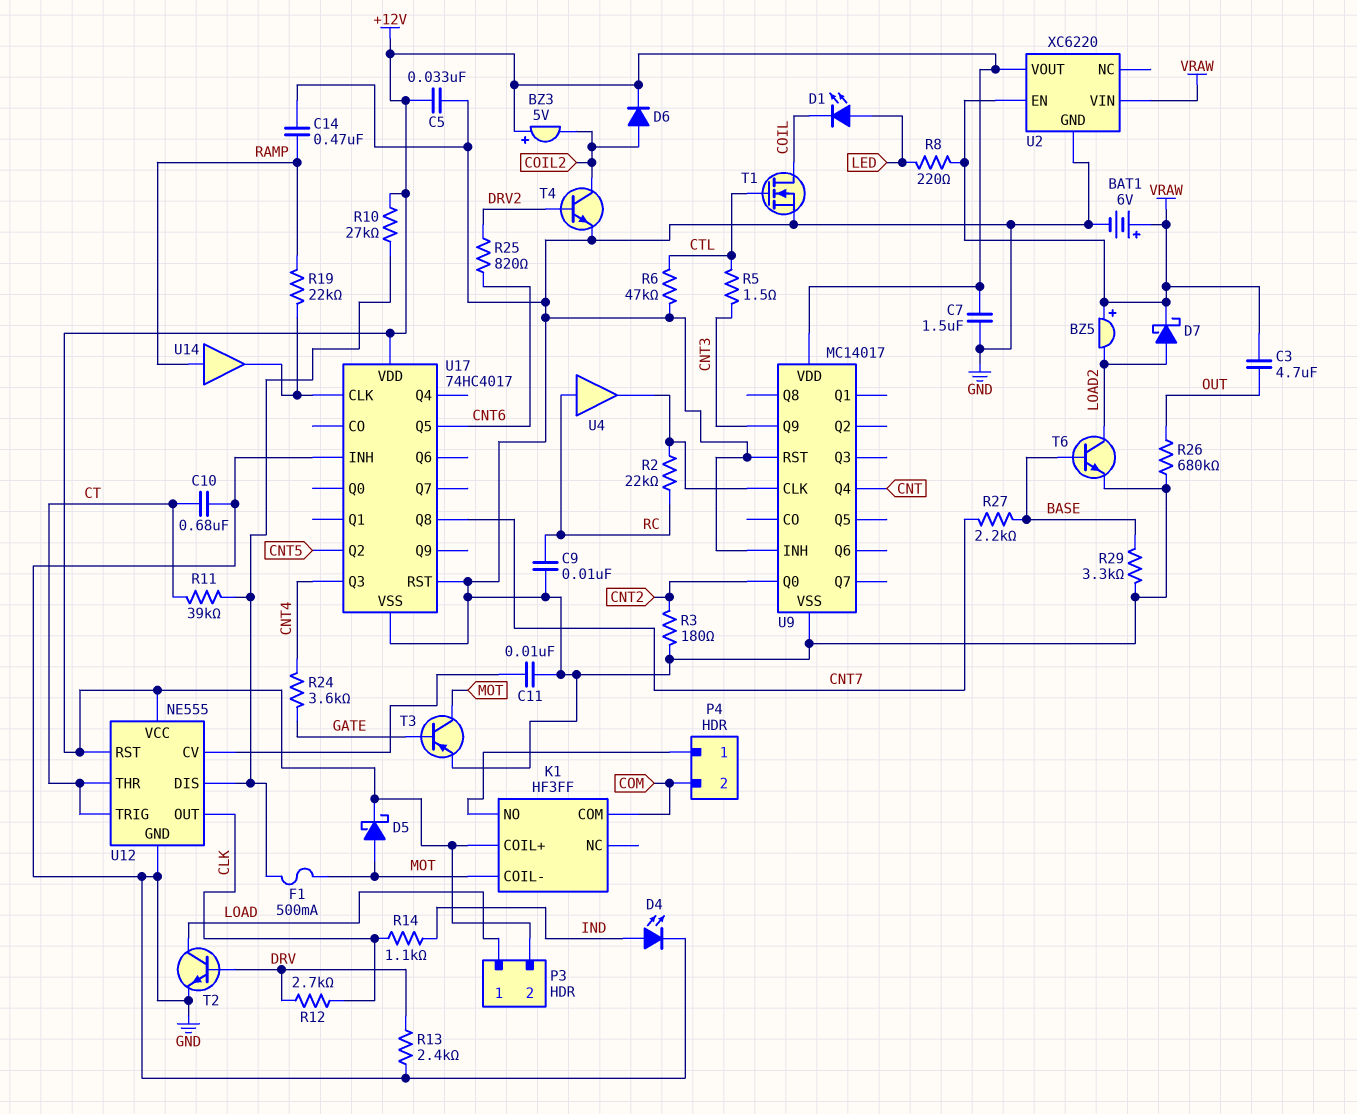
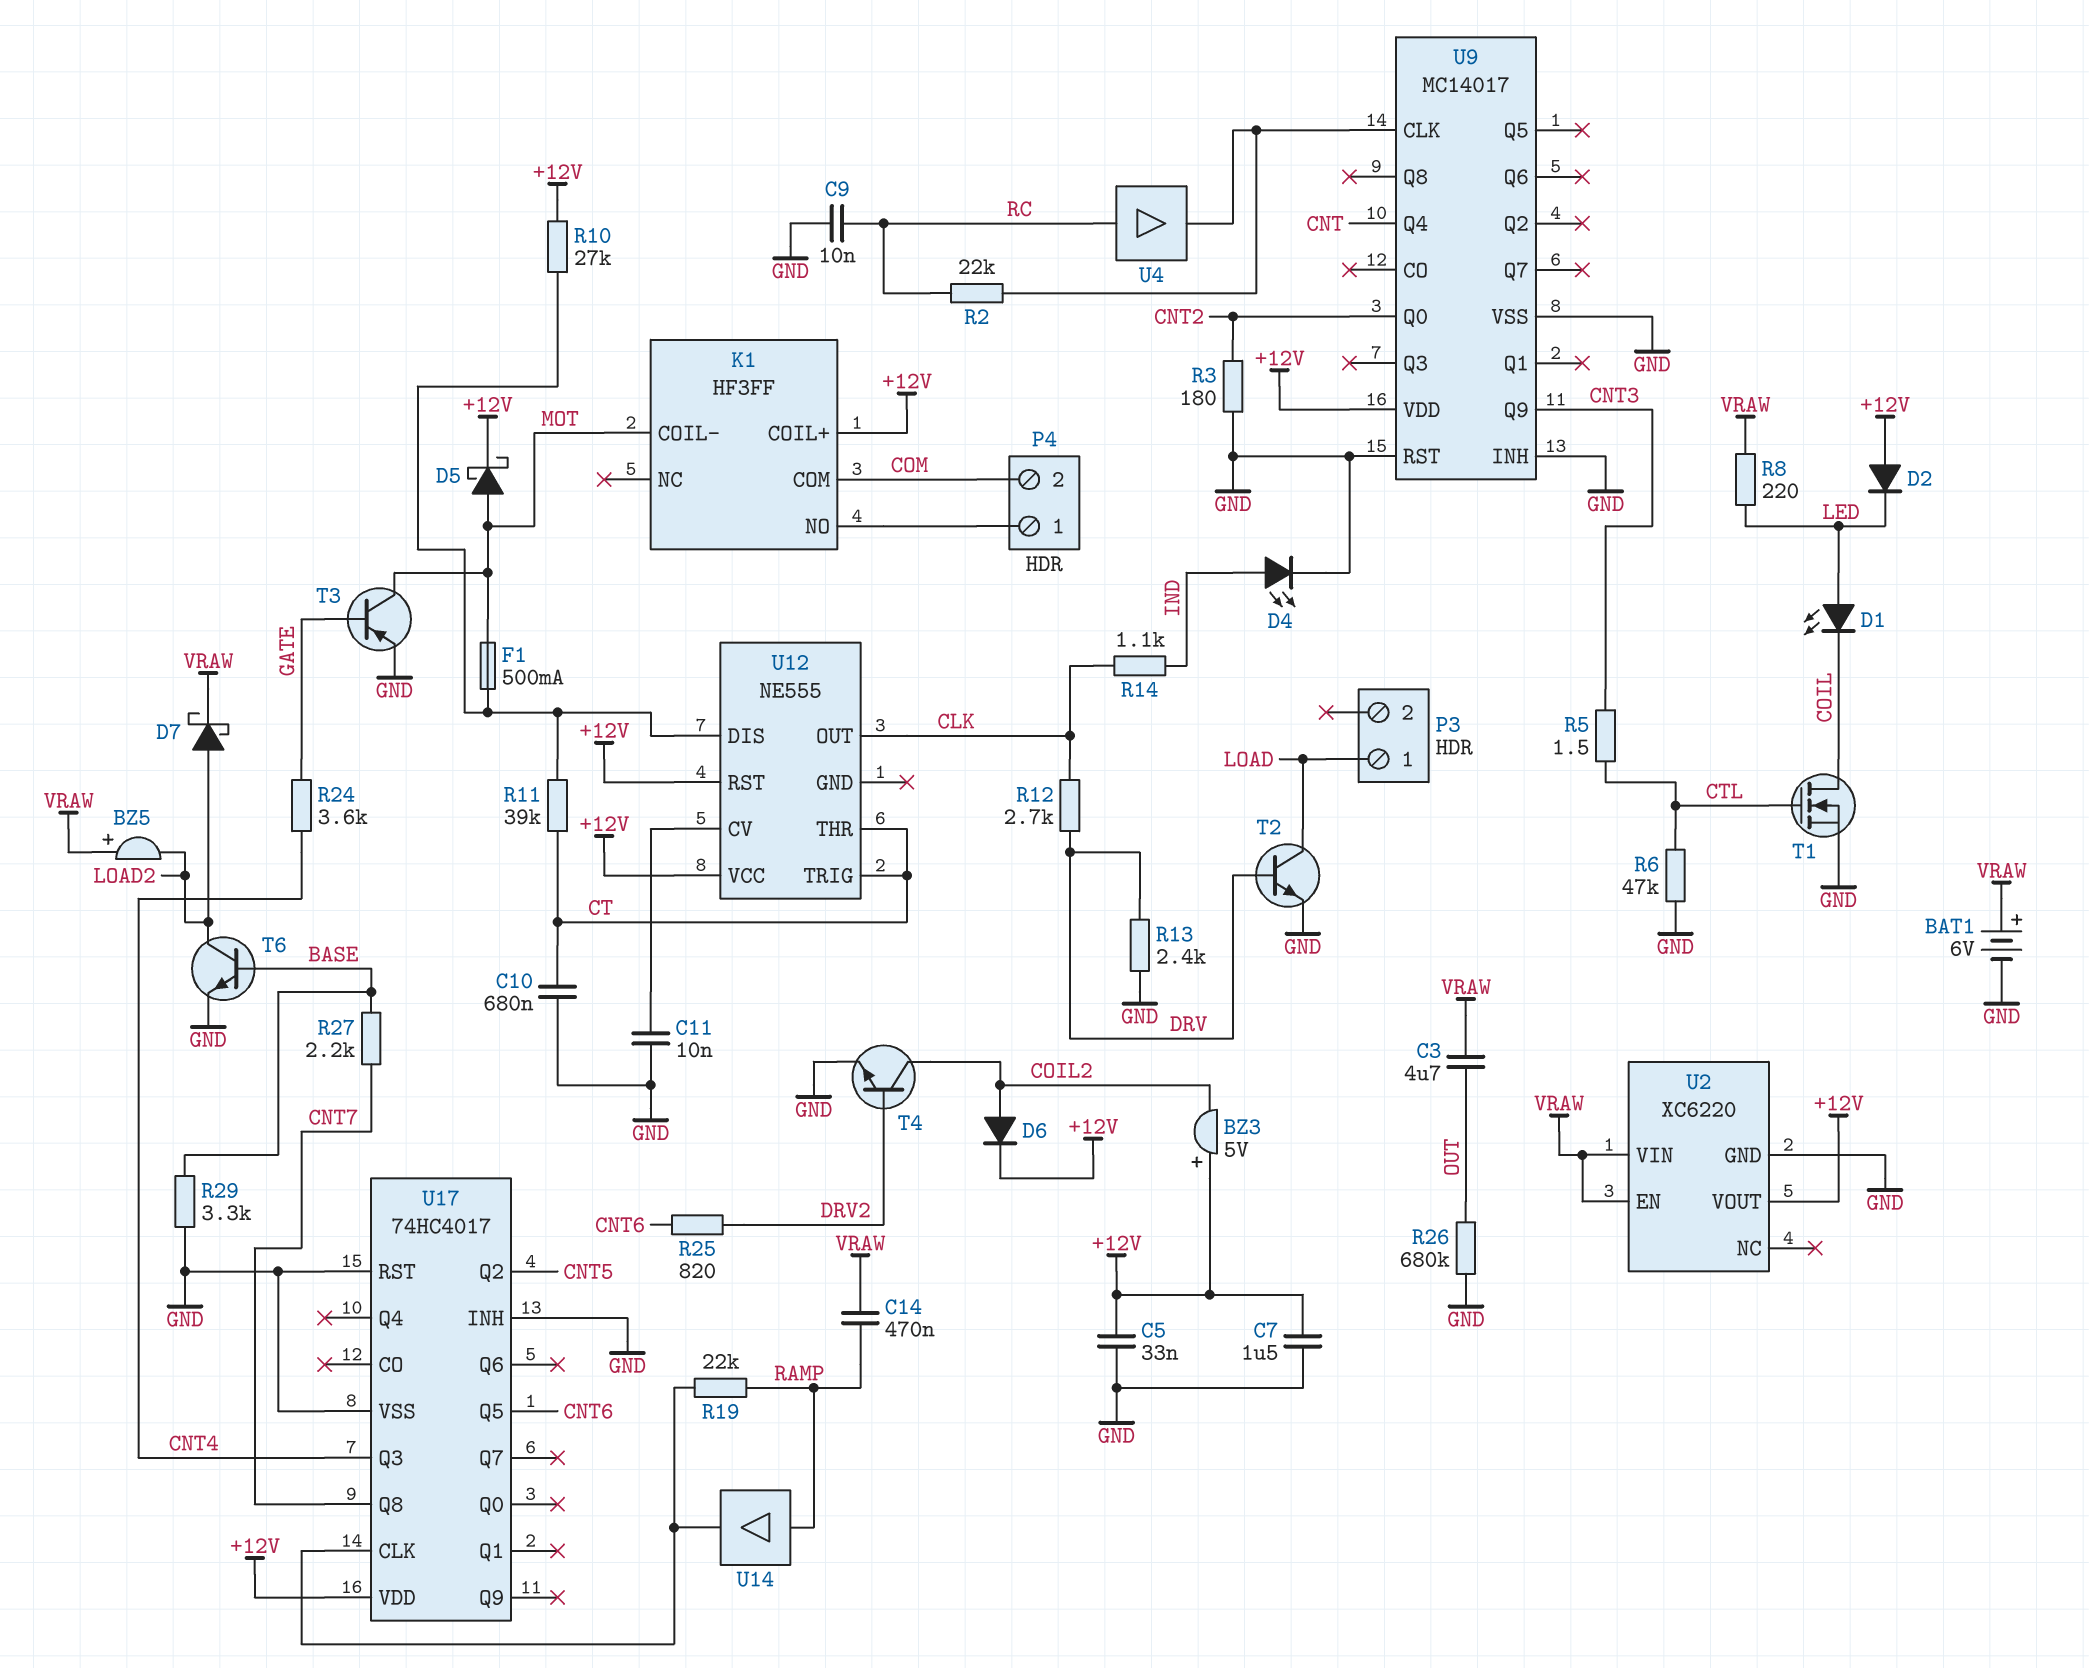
C14: 470nF (GND, RAMP) -> 470nF (RAMP, VRAW)
D2: none -> diode (A +12V, K LED)
P3 pin 2: +12V -> none
U12 pin GND: GND -> none

